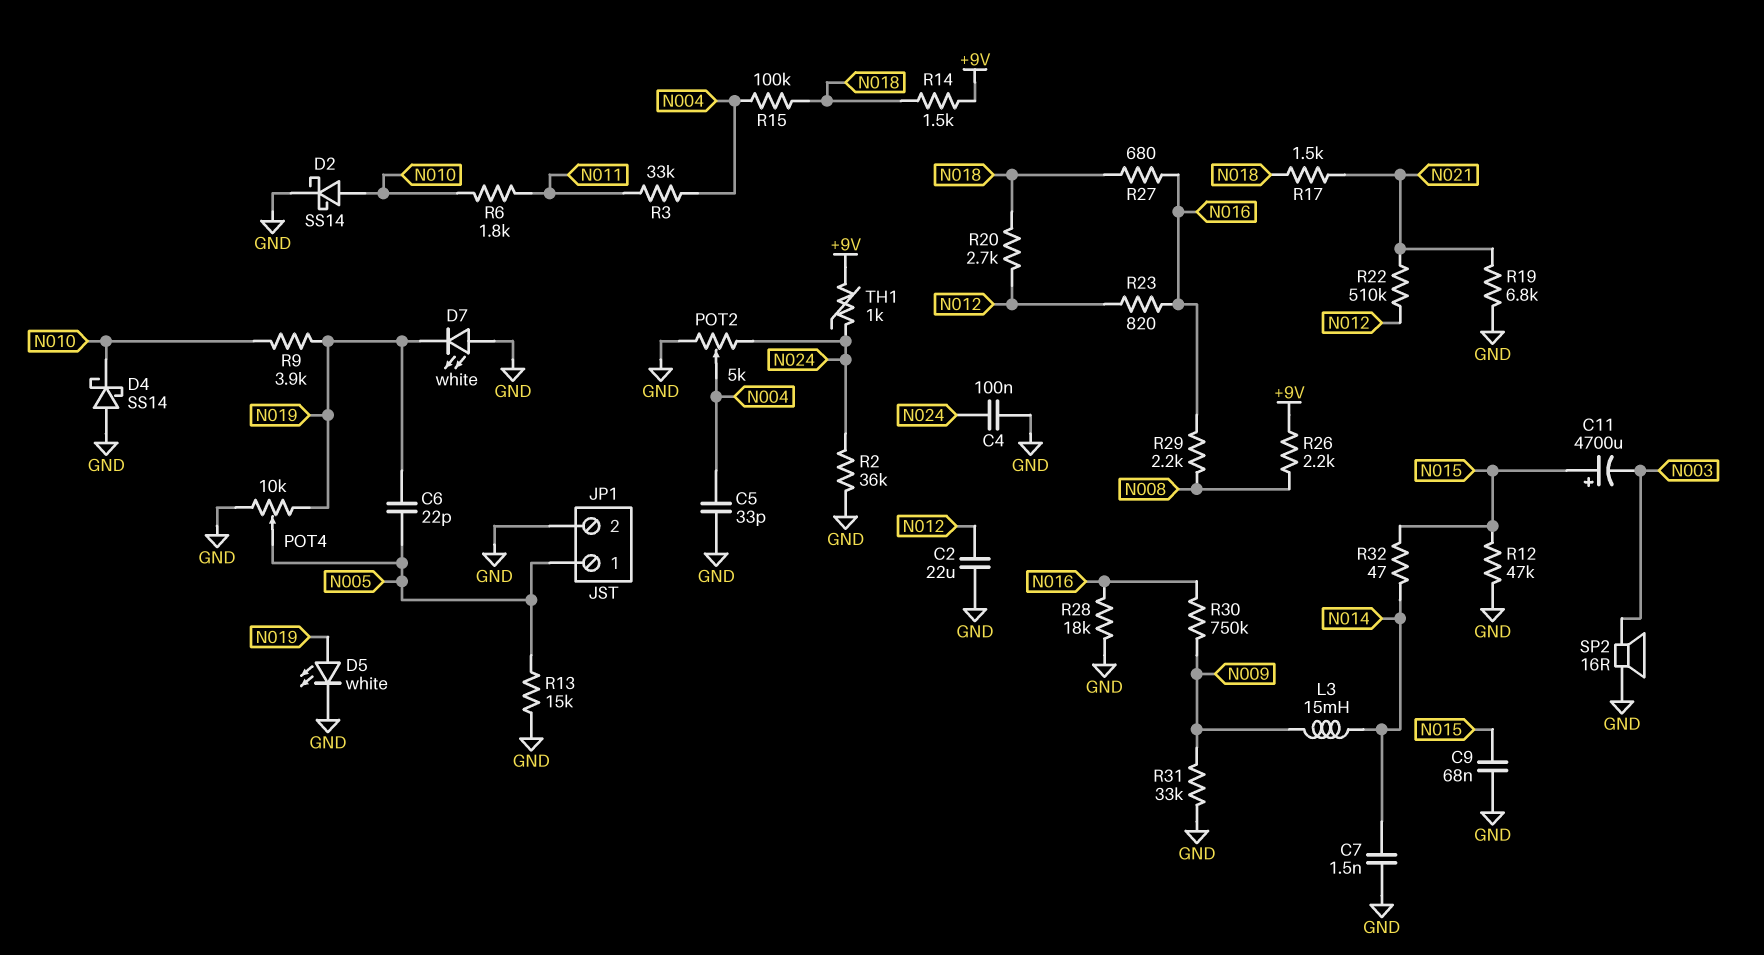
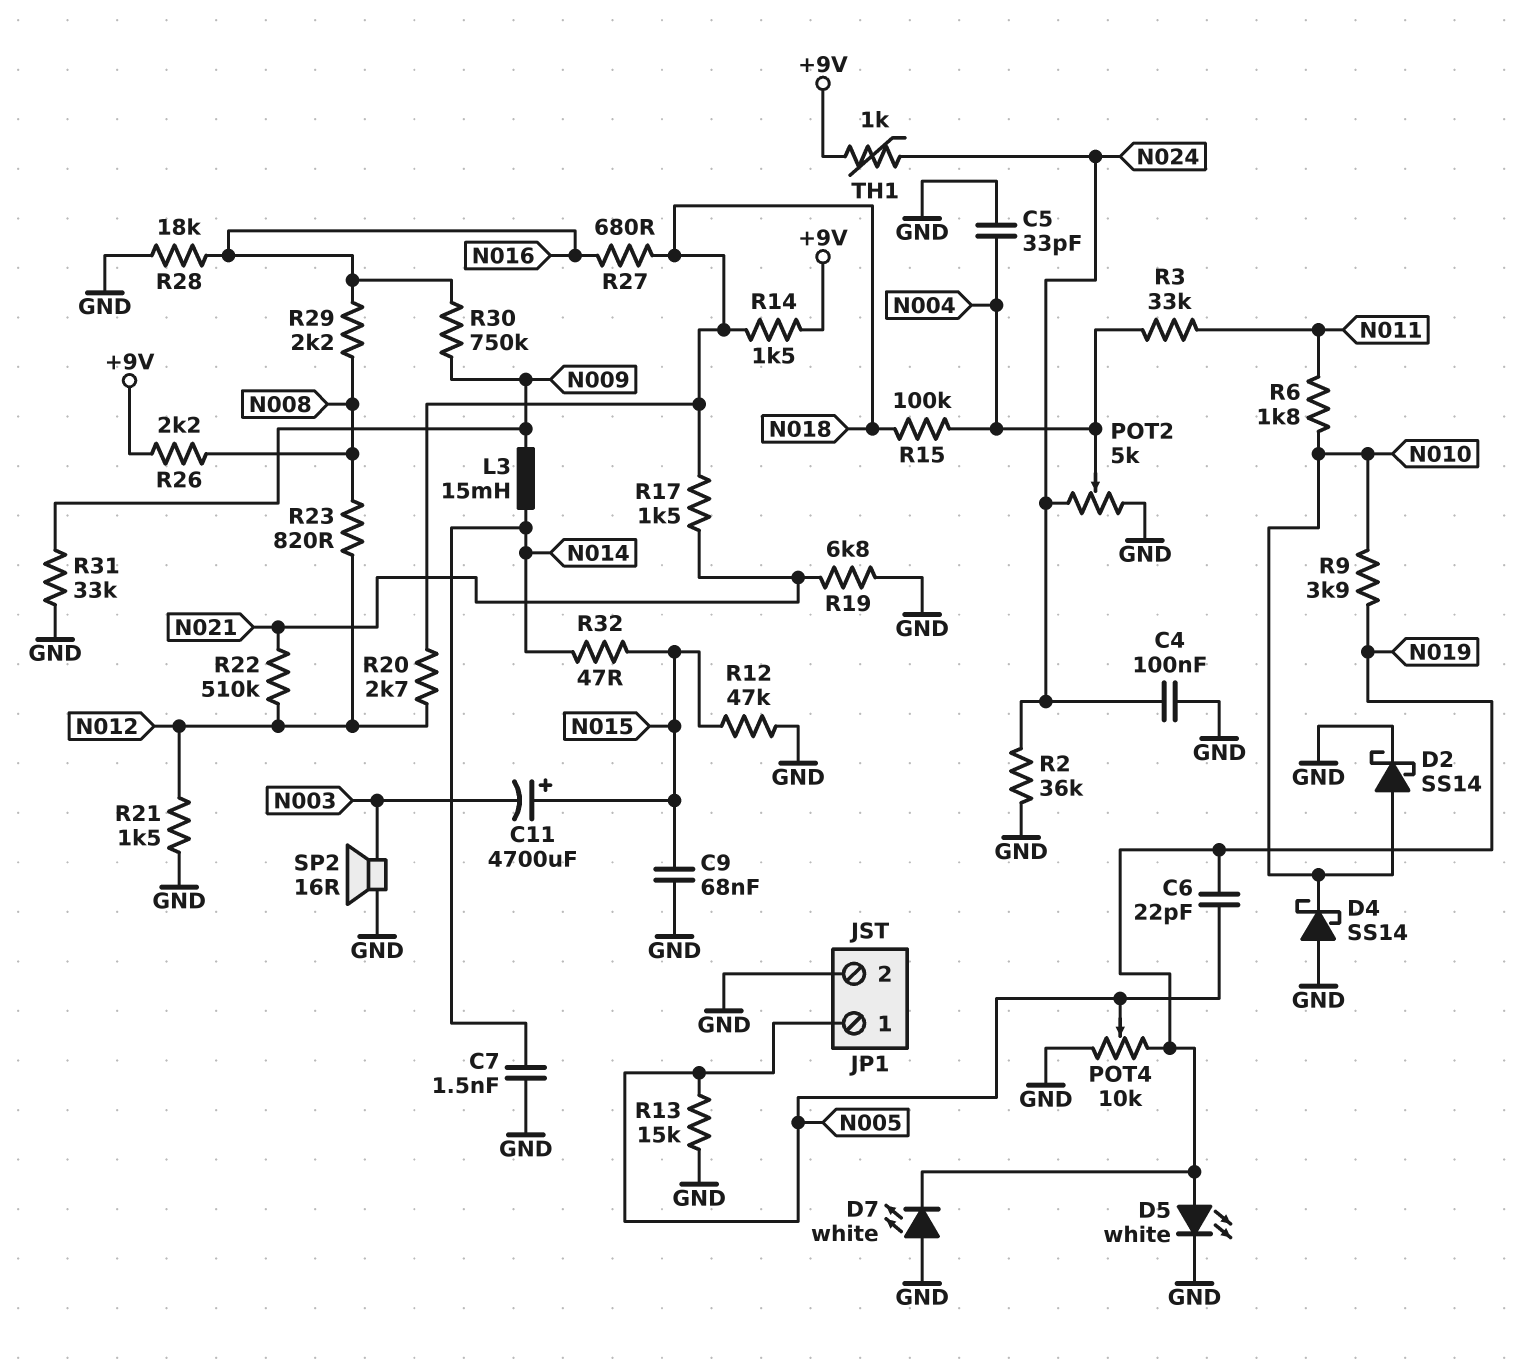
C2: 22uF (GND, N012) -> none
R21: none -> 1.5k (GND, N012)
R23: 820 (N012, N016) -> 820 (N008, N012)

